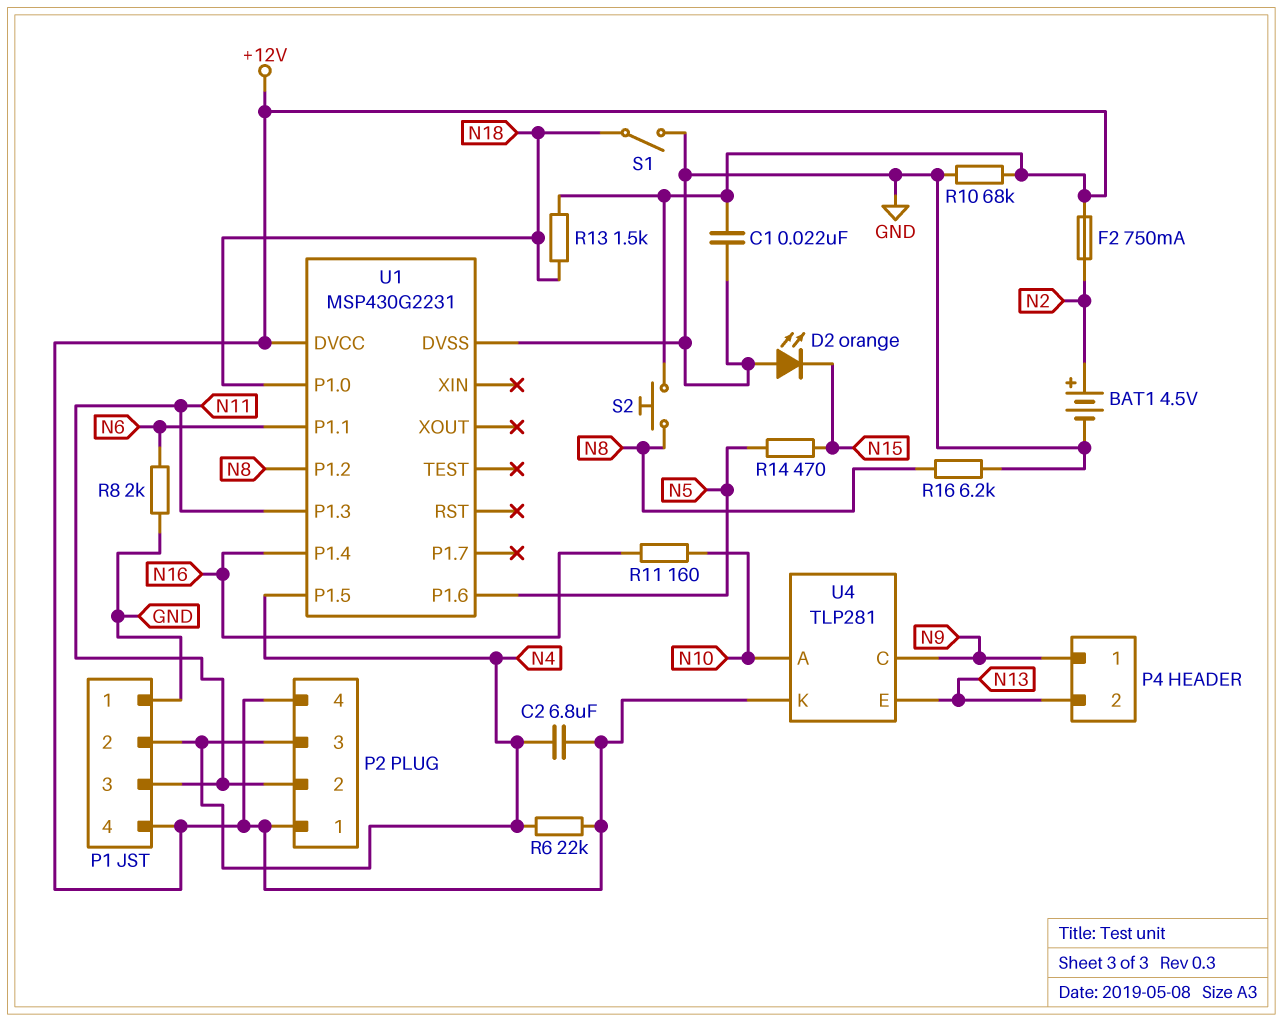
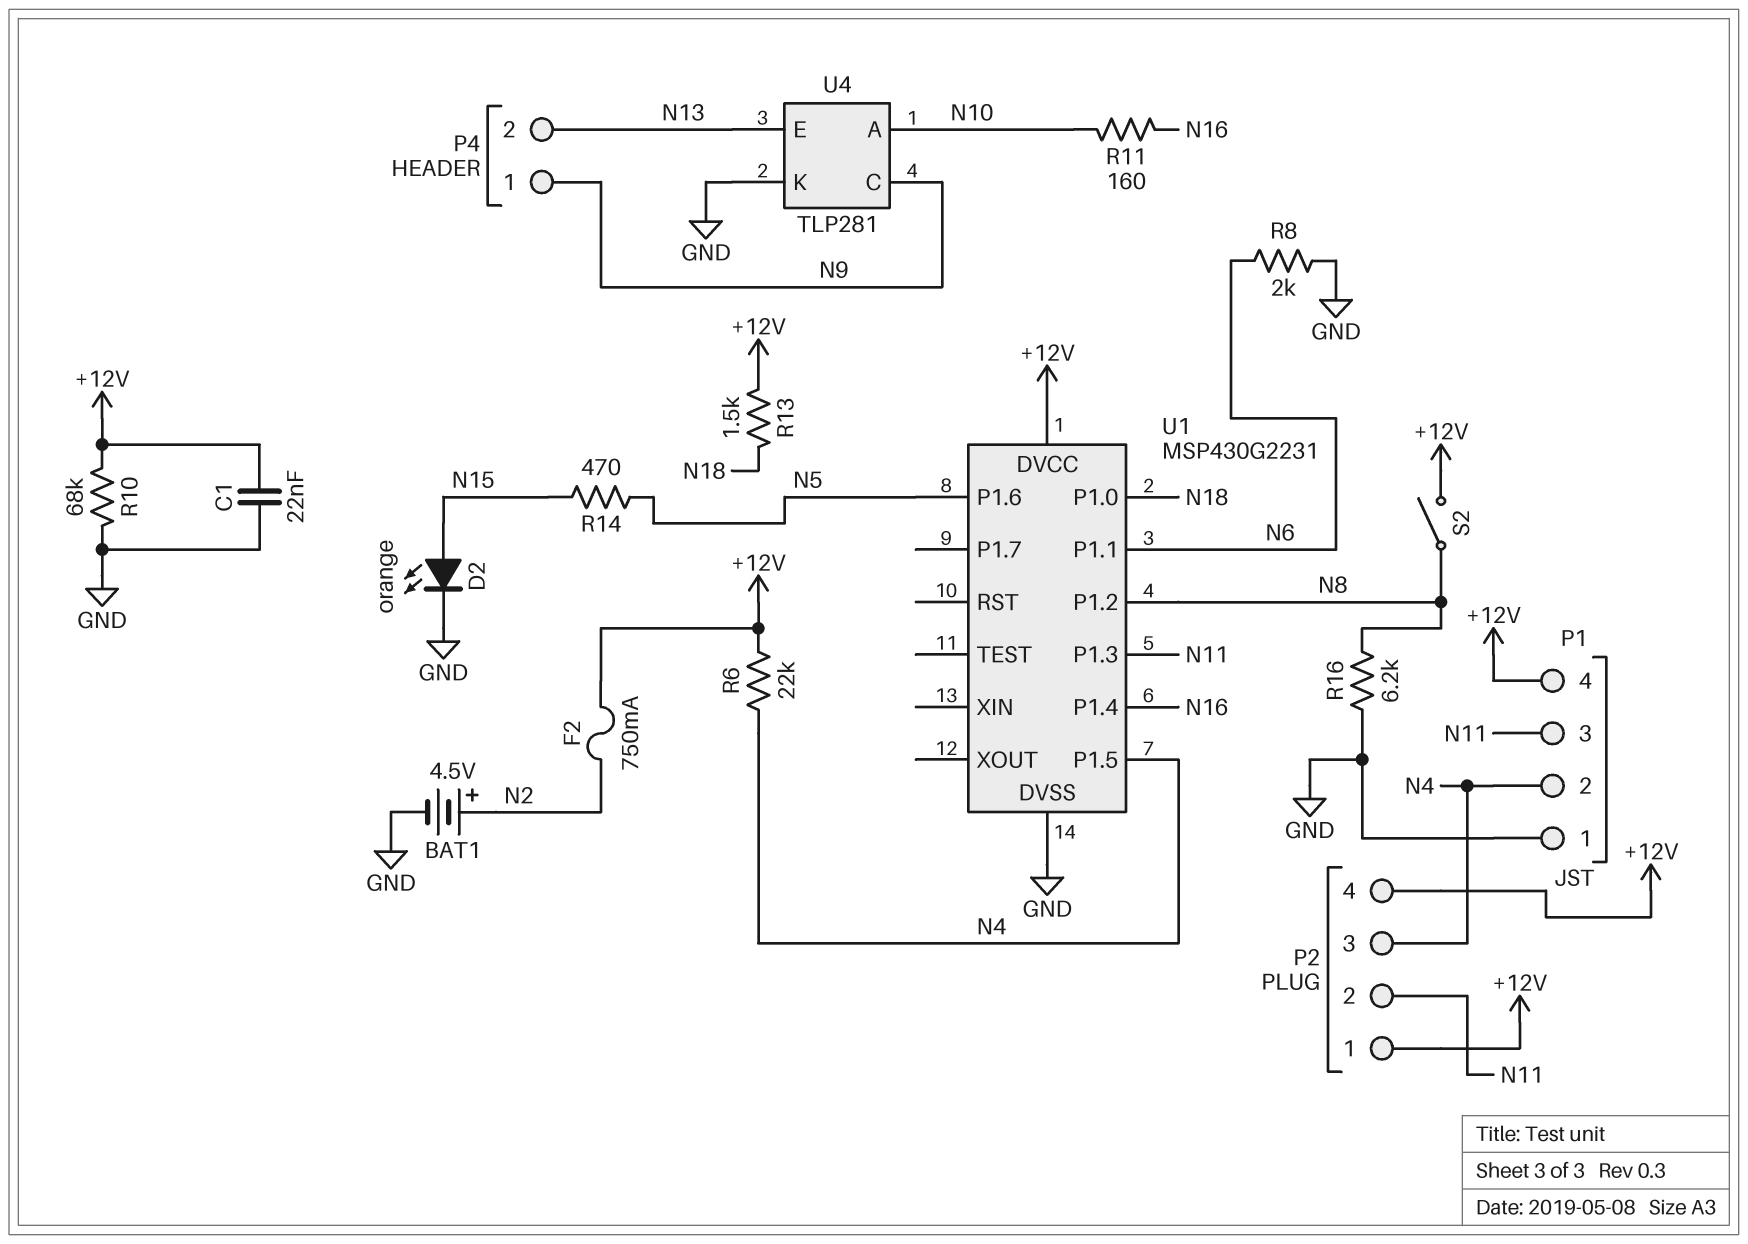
C2: 6.8uF (+12V, N4) -> none
D2: LED orange (A GND, K N15) -> LED orange (A N15, K GND)
S1: switch (GND, N18) -> none
S2: button (+12V, N8) -> switch (+12V, N8)
U4 pin K: +12V -> GND

